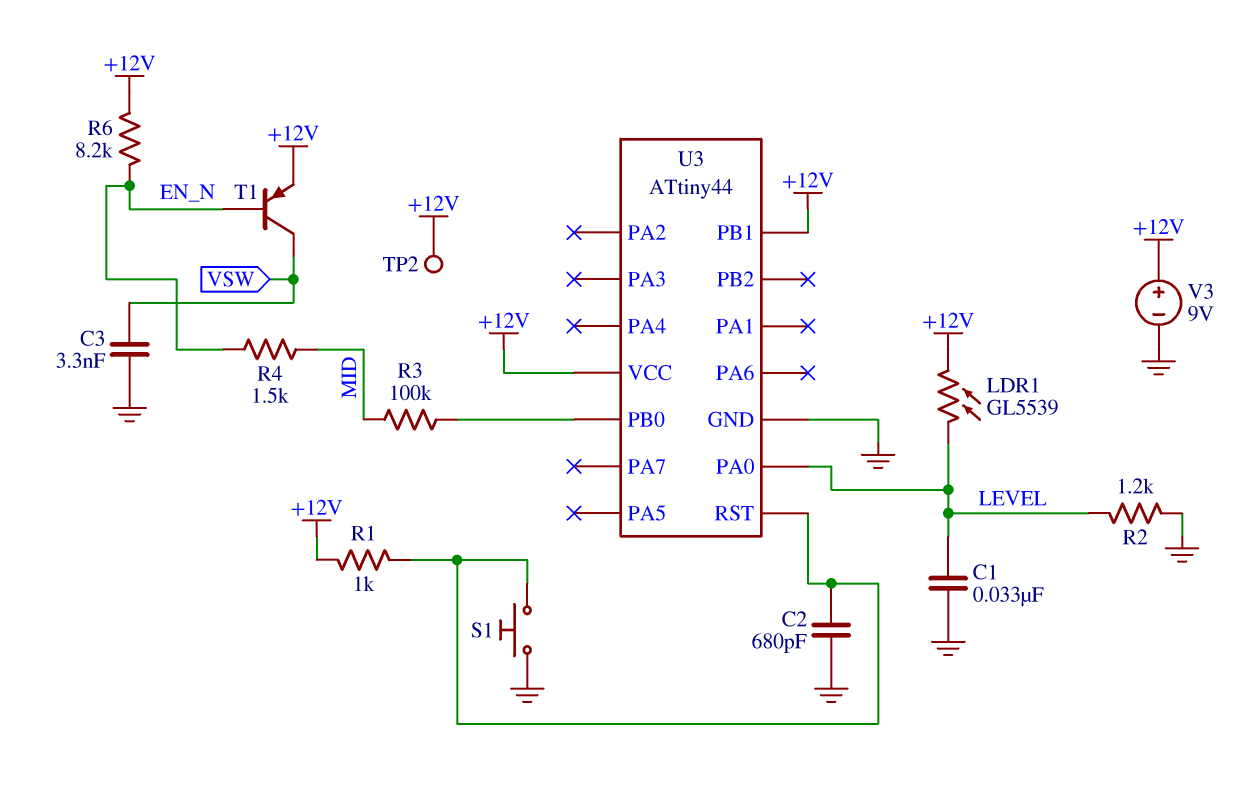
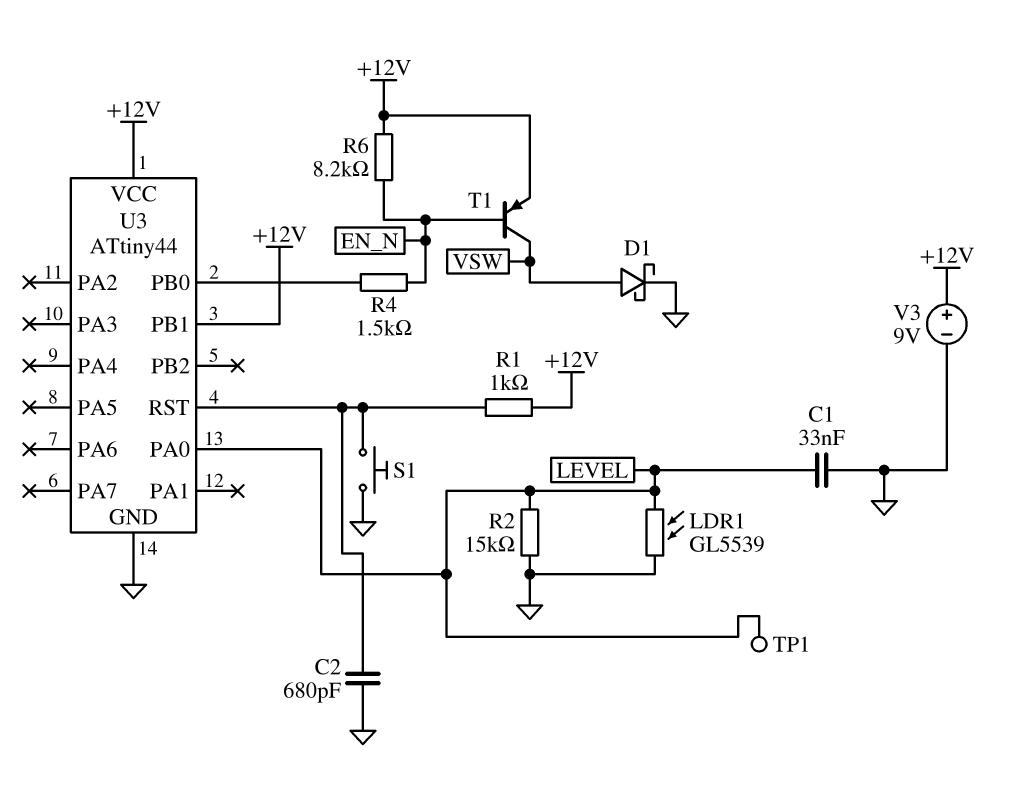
C3: 3.3nF (GND, VSW) -> none
D1: none -> schottky (A VSW, K GND)
LDR1: GL5539 (+12V, LEVEL) -> GL5539 (GND, LEVEL)
R2: 1.2k (GND, LEVEL) -> 15k (GND, LEVEL)
R3: 100k (MID, U3/PB0) -> none
R4: 1.5k (EN_N, MID) -> 1.5k (EN_N, U3/PB0)
TP1: none -> test point (LEVEL)
TP2: test point (+12V) -> none

